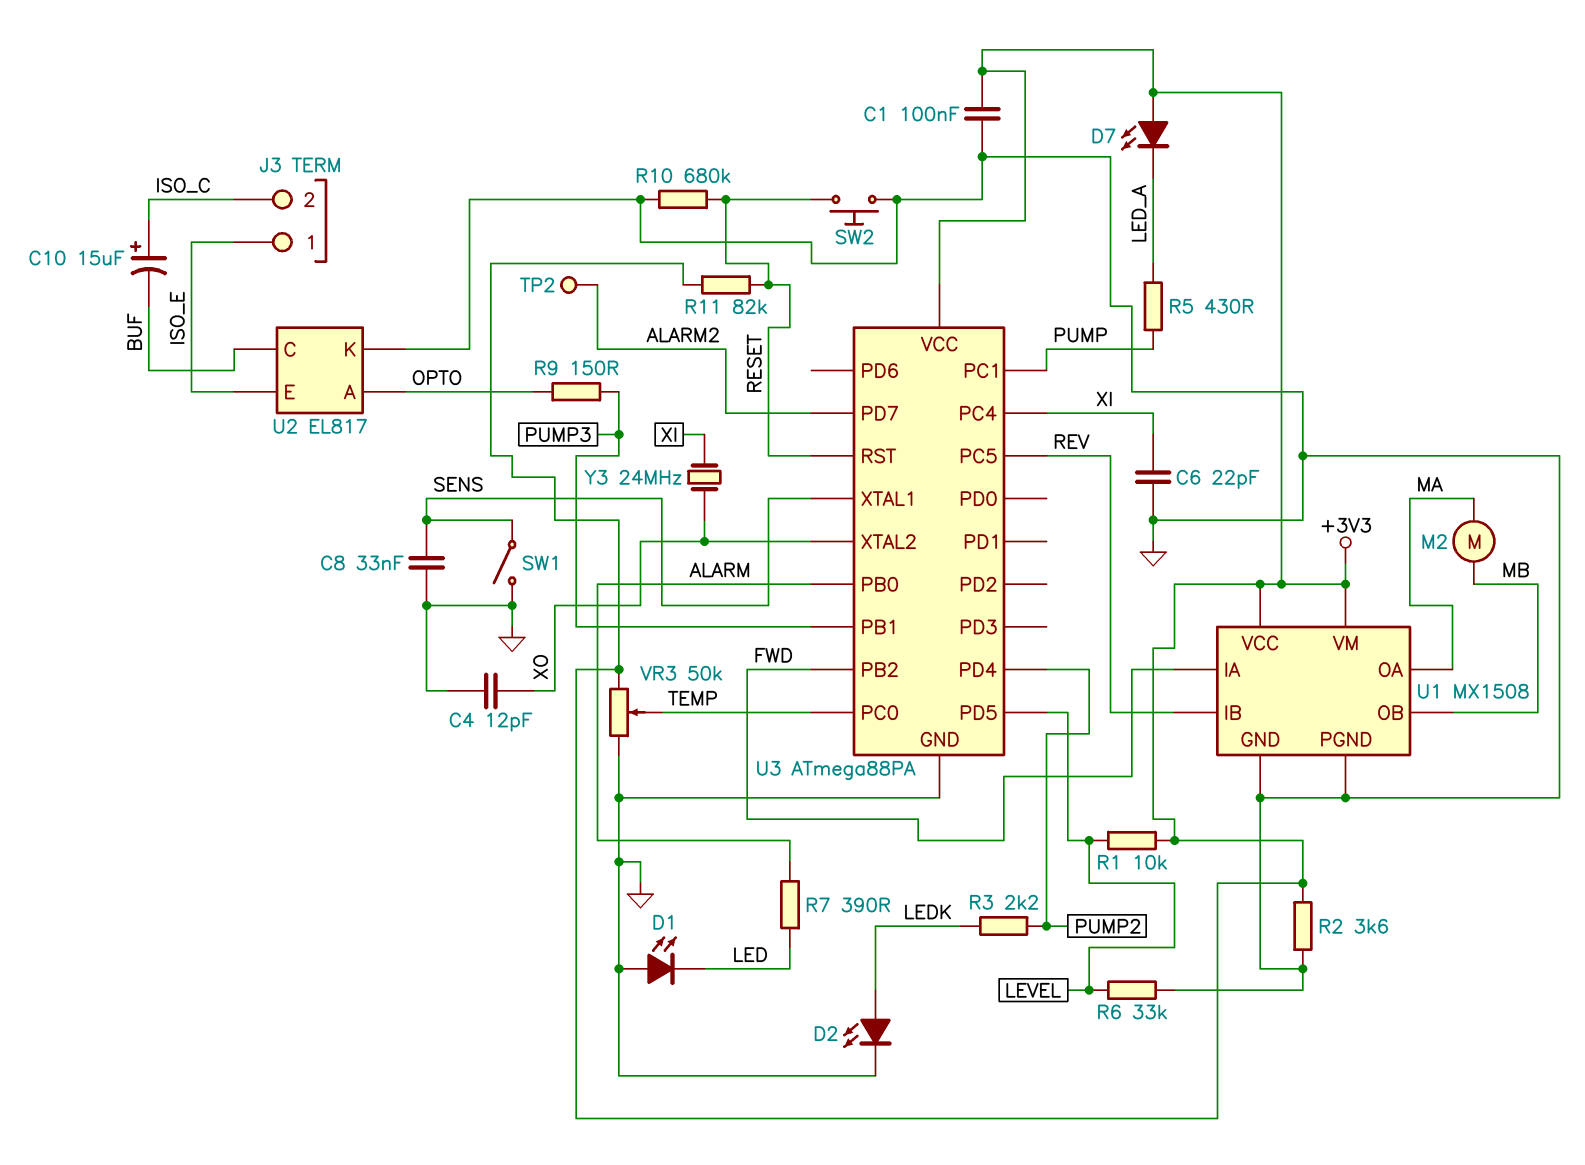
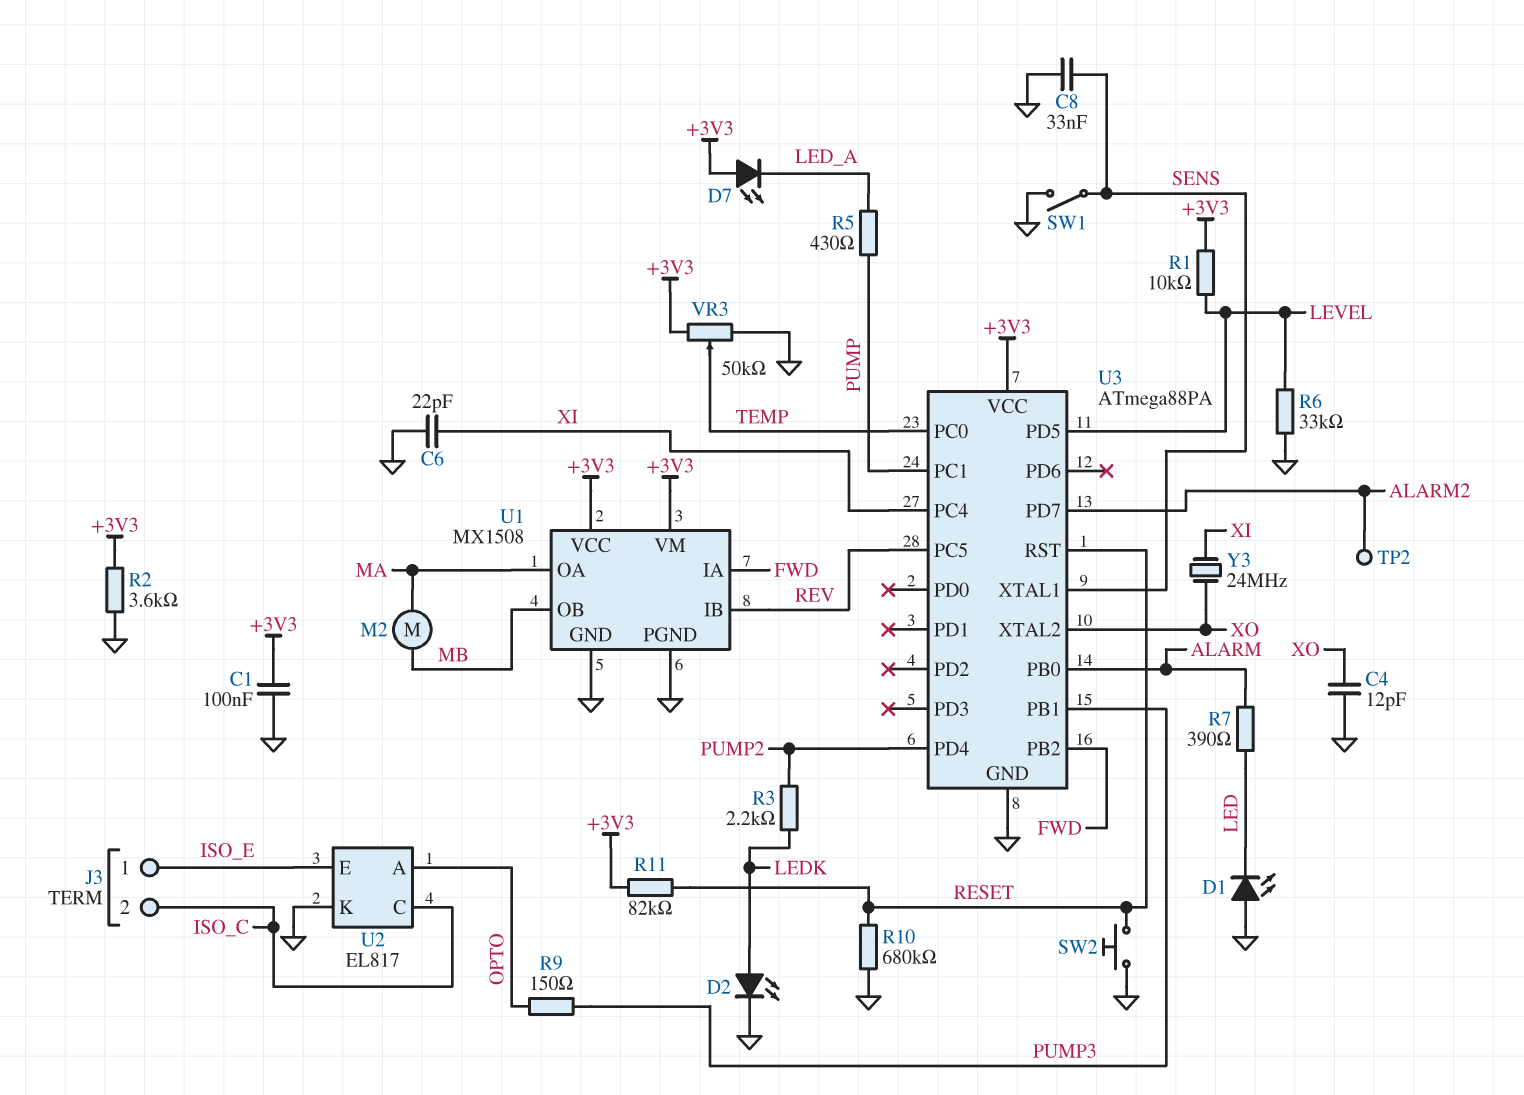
C10: 15uF (plus ISO_C, minus BUF) -> none
U2 pin C: BUF -> ISO_C

